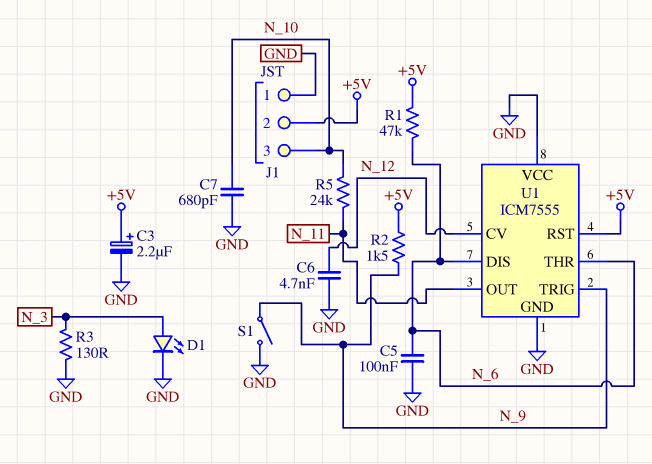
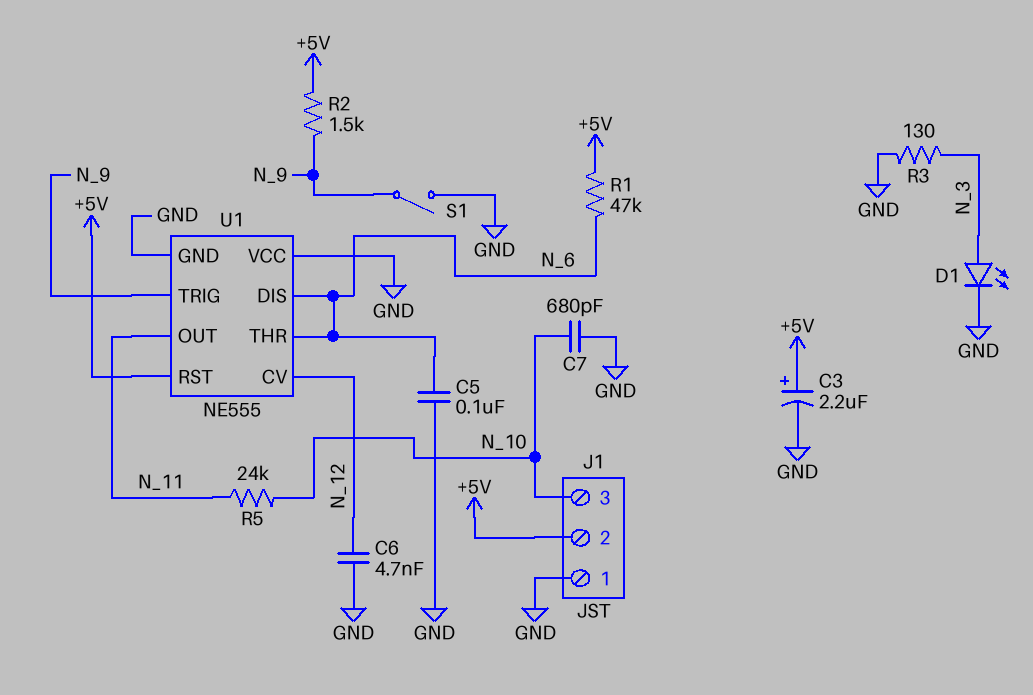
U1: ICM7555 -> NE555

